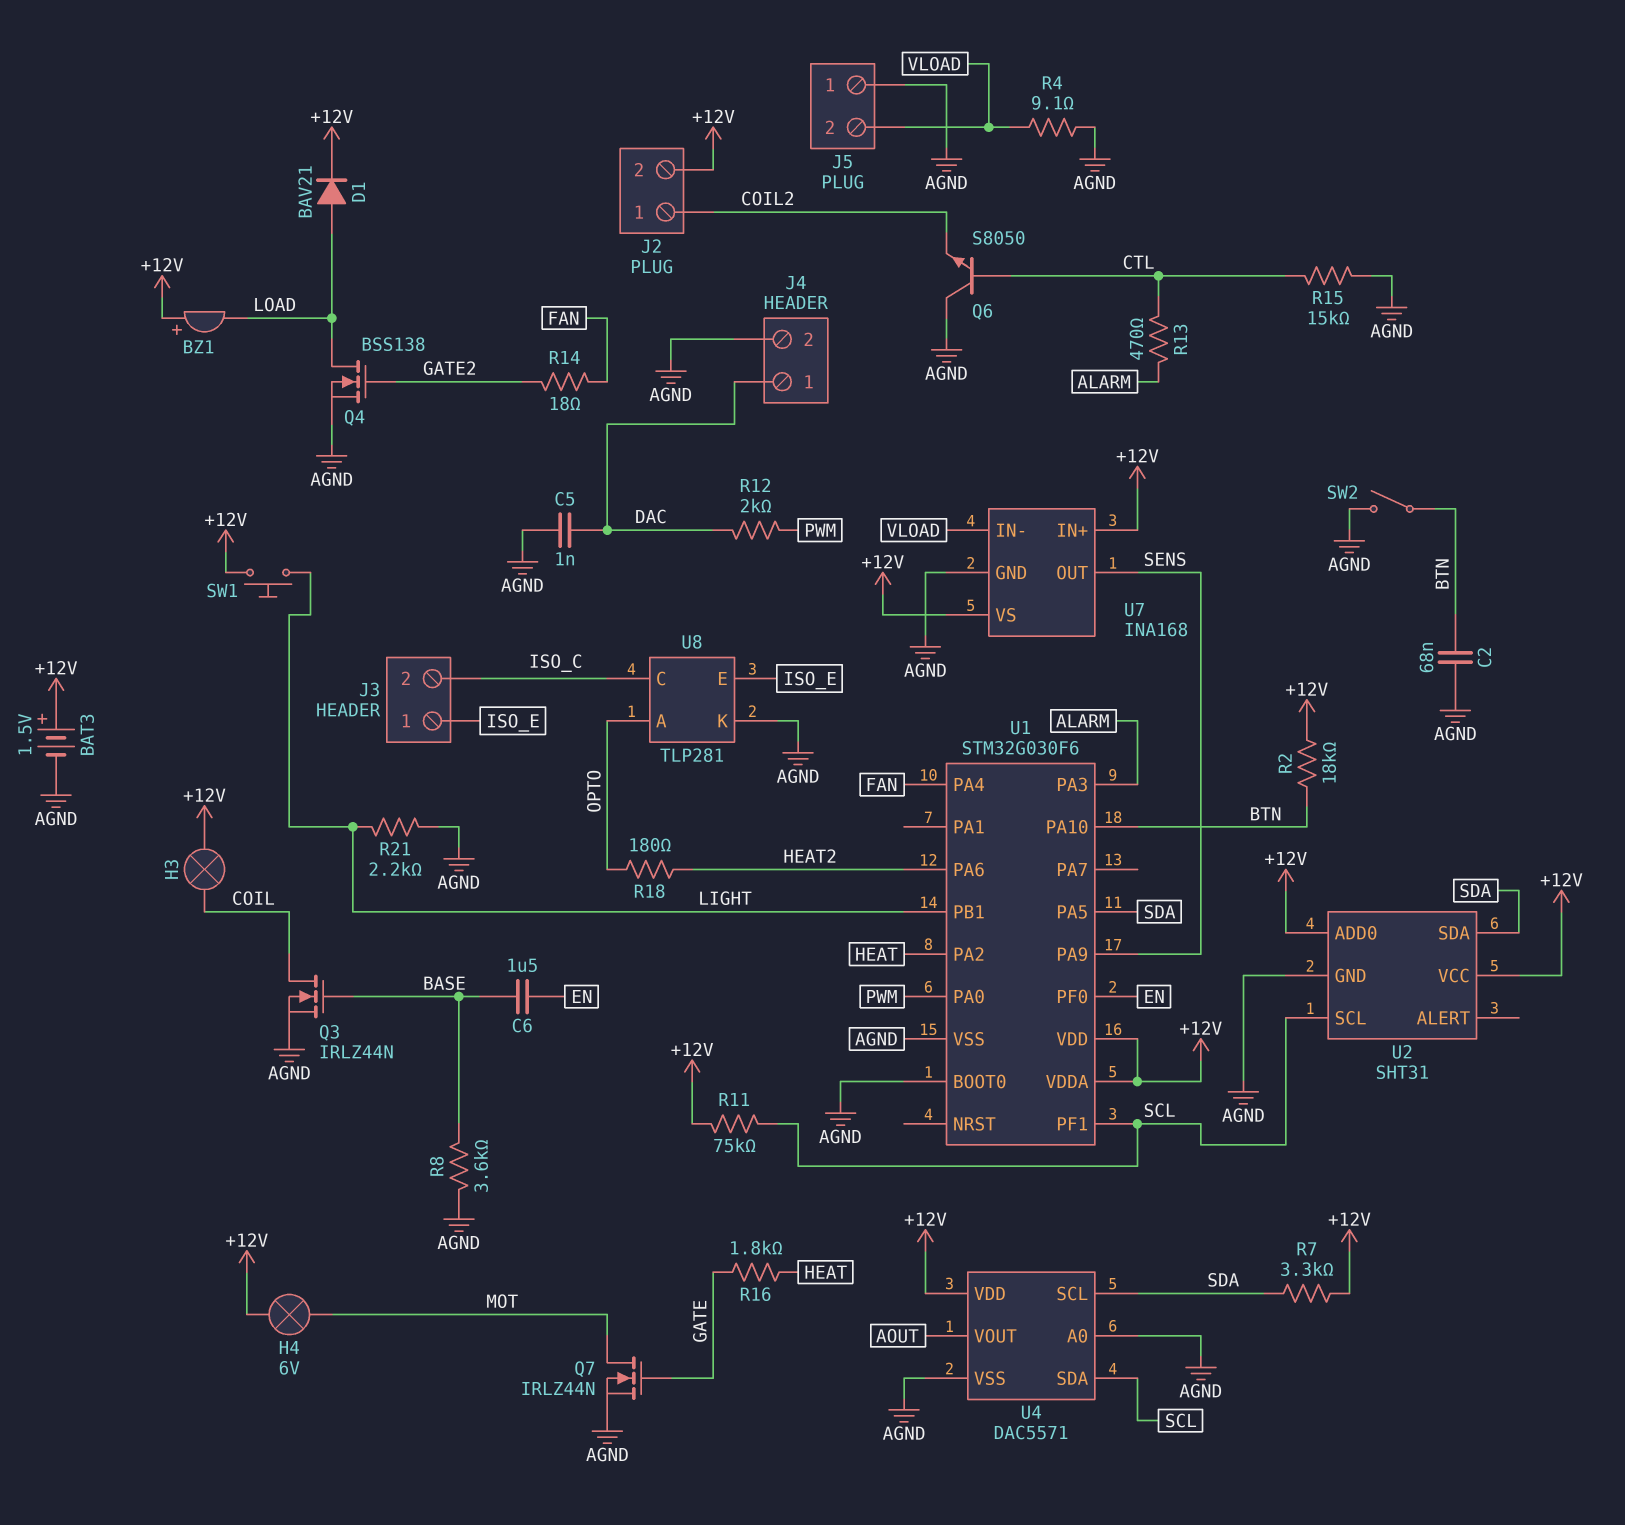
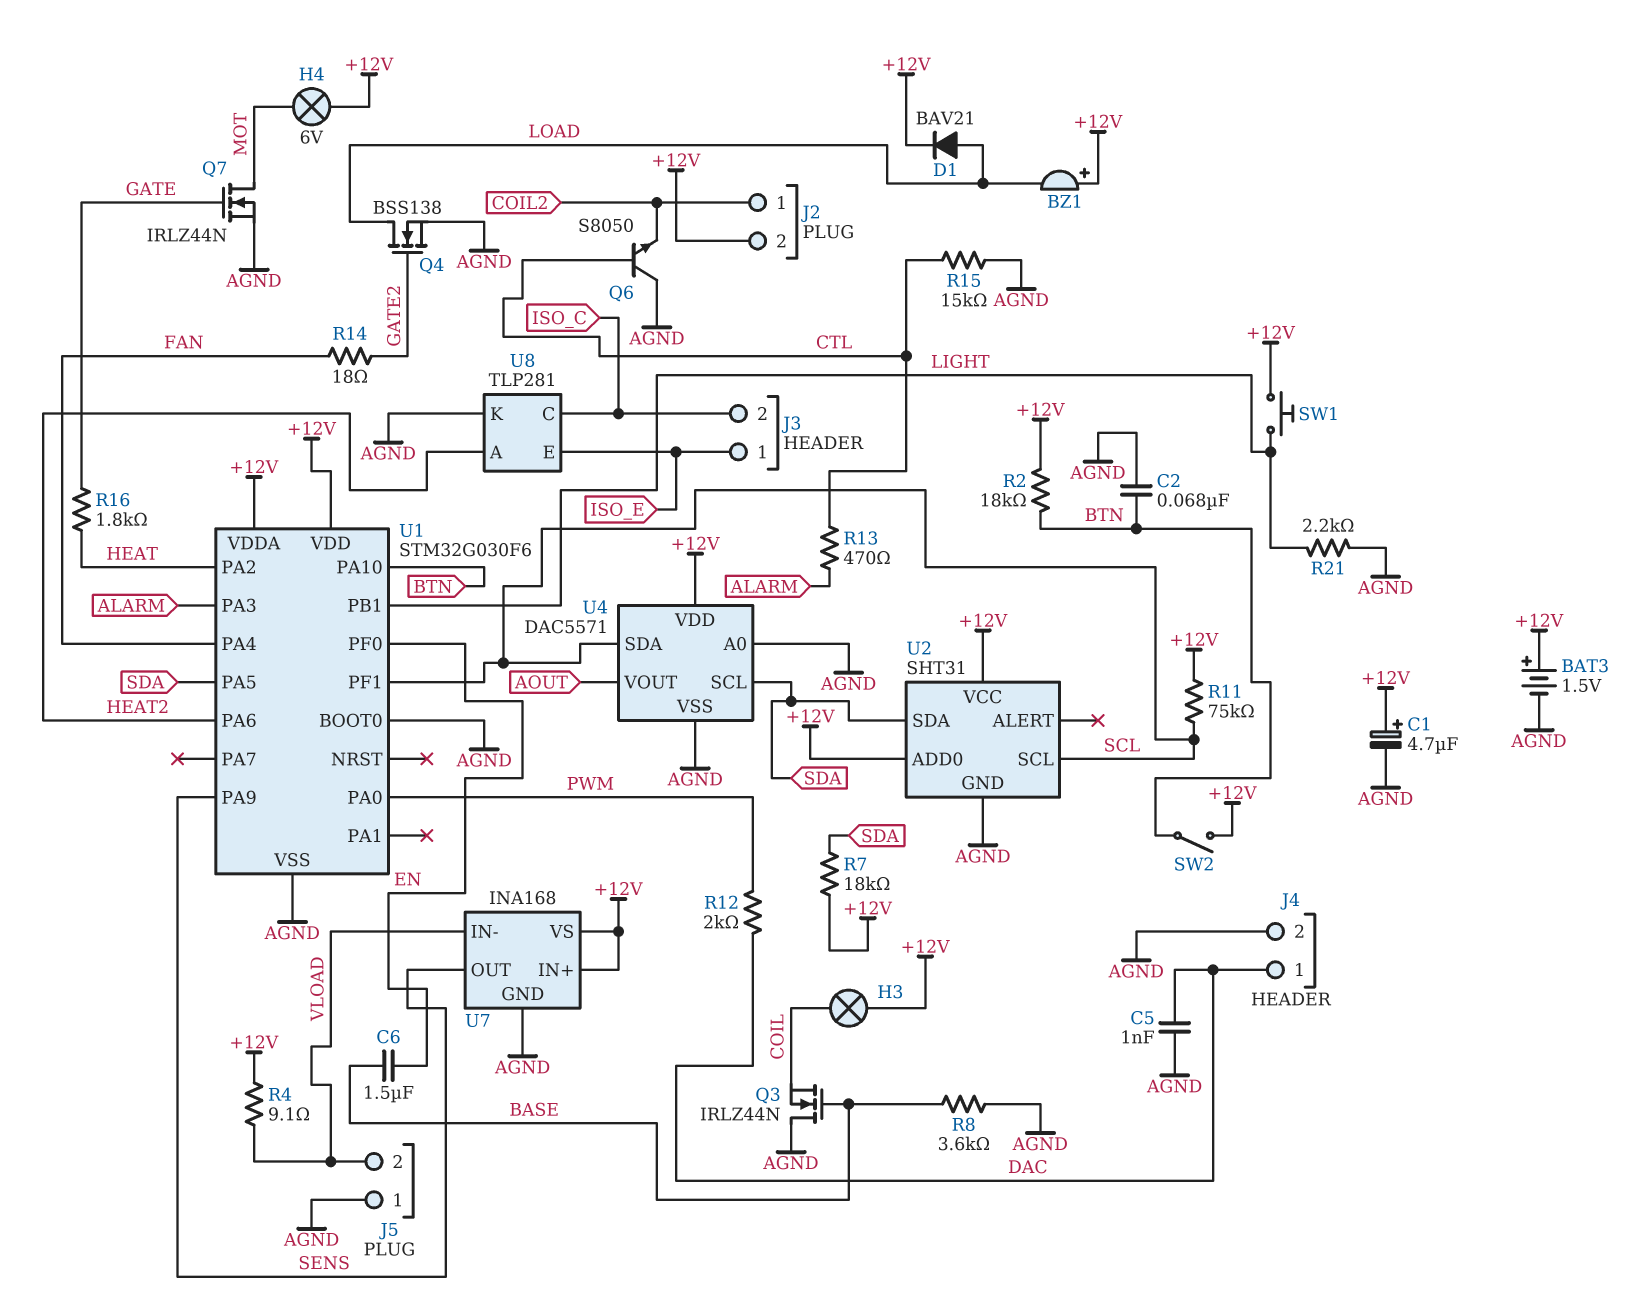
C1: none -> 4.7uF (plus +12V, minus AGND)
Q3: NMOS IRLZ44N (G BASE, D COIL, S AGND) -> NMOS IRLZ44N (G BASE, D AGND, S COIL)
R4: 9.1 (AGND, VLOAD) -> 9.1 (+12V, VLOAD)
R7: 3.3k (+12V, SDA) -> 18k (+12V, SDA)
R18: 180 (HEAT2, OPTO) -> none
SW2: switch (AGND, BTN) -> switch (+12V, BTN)
U8 pin A: OPTO -> HEAT2

